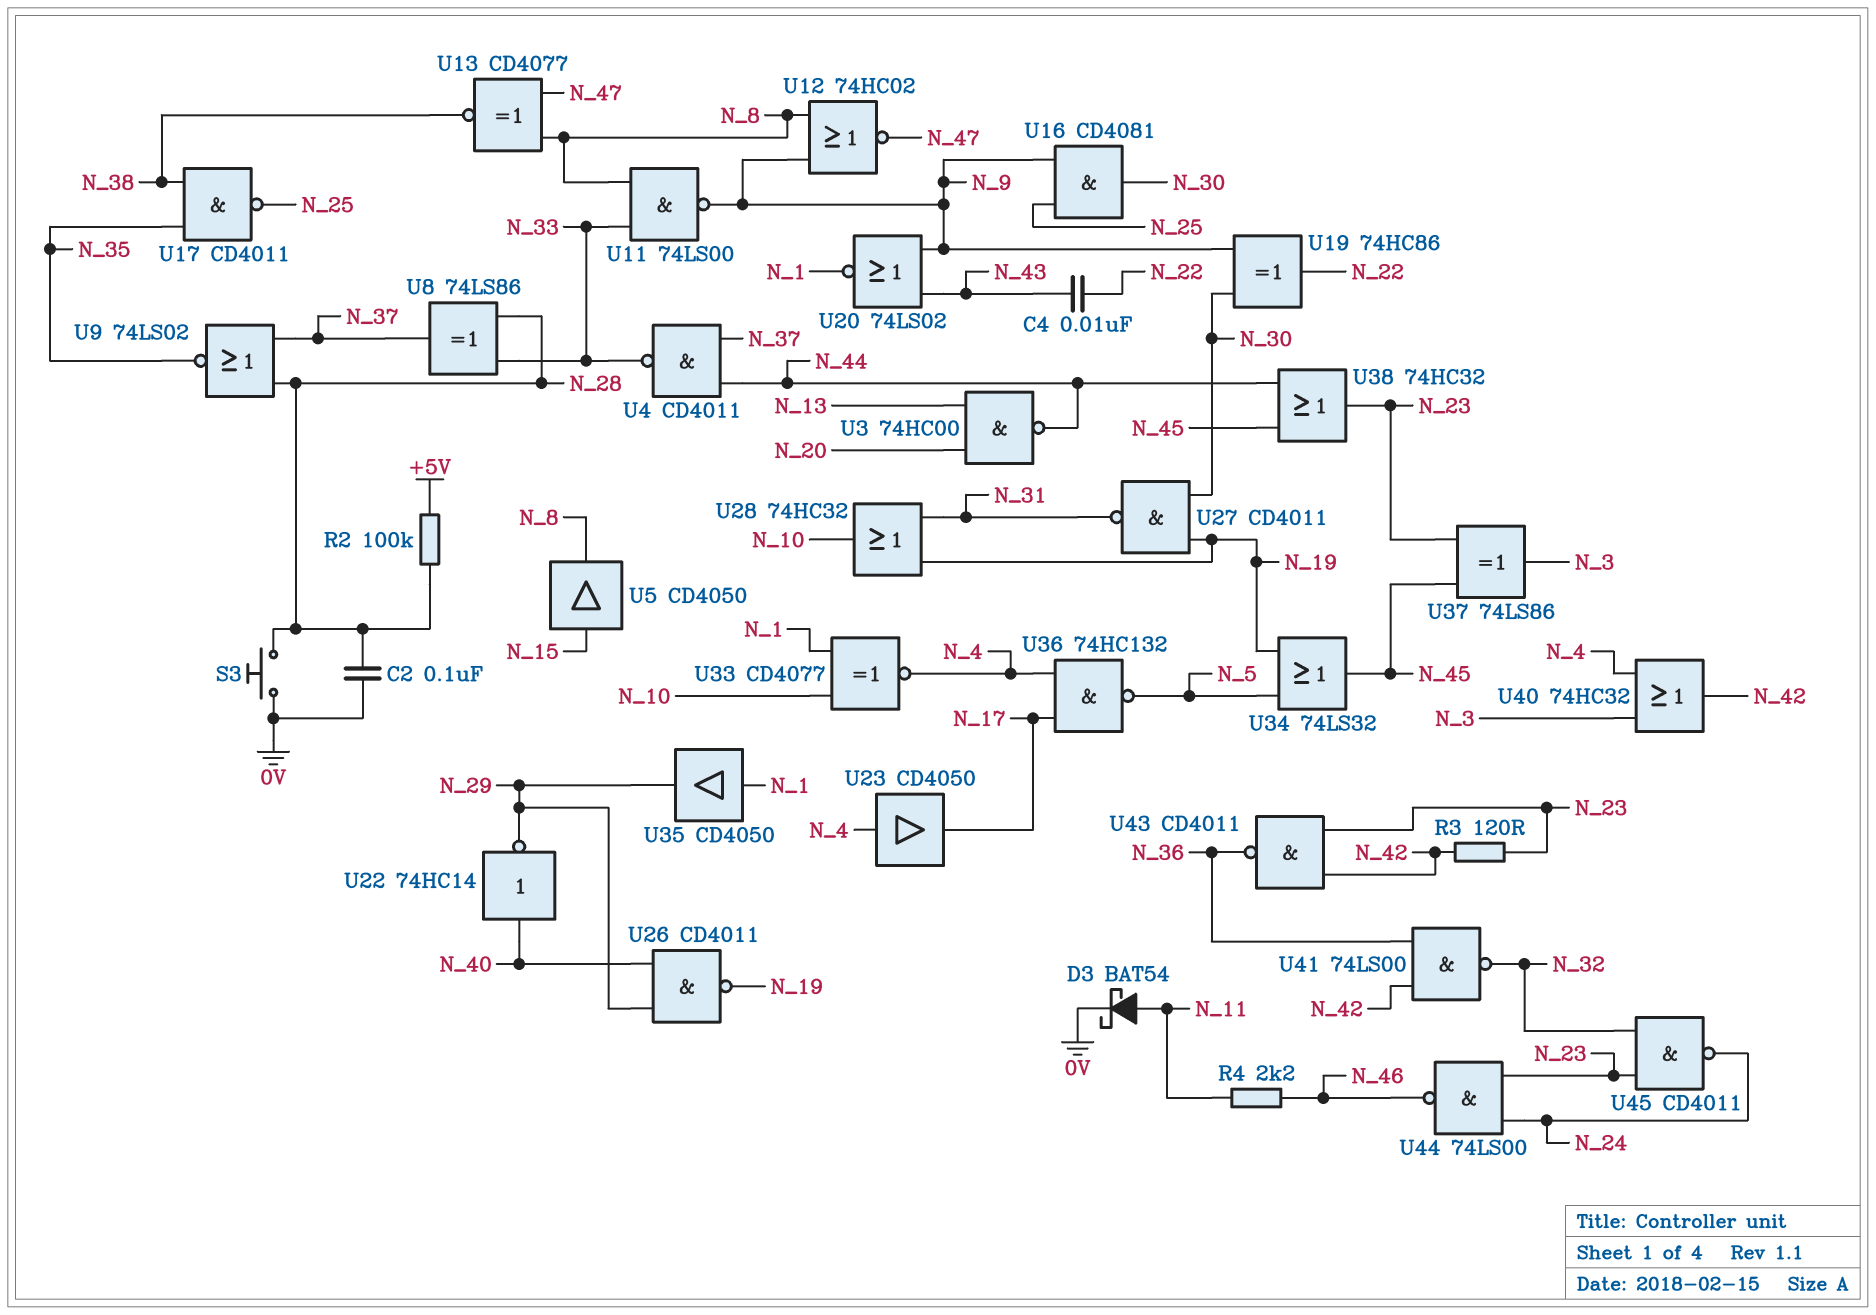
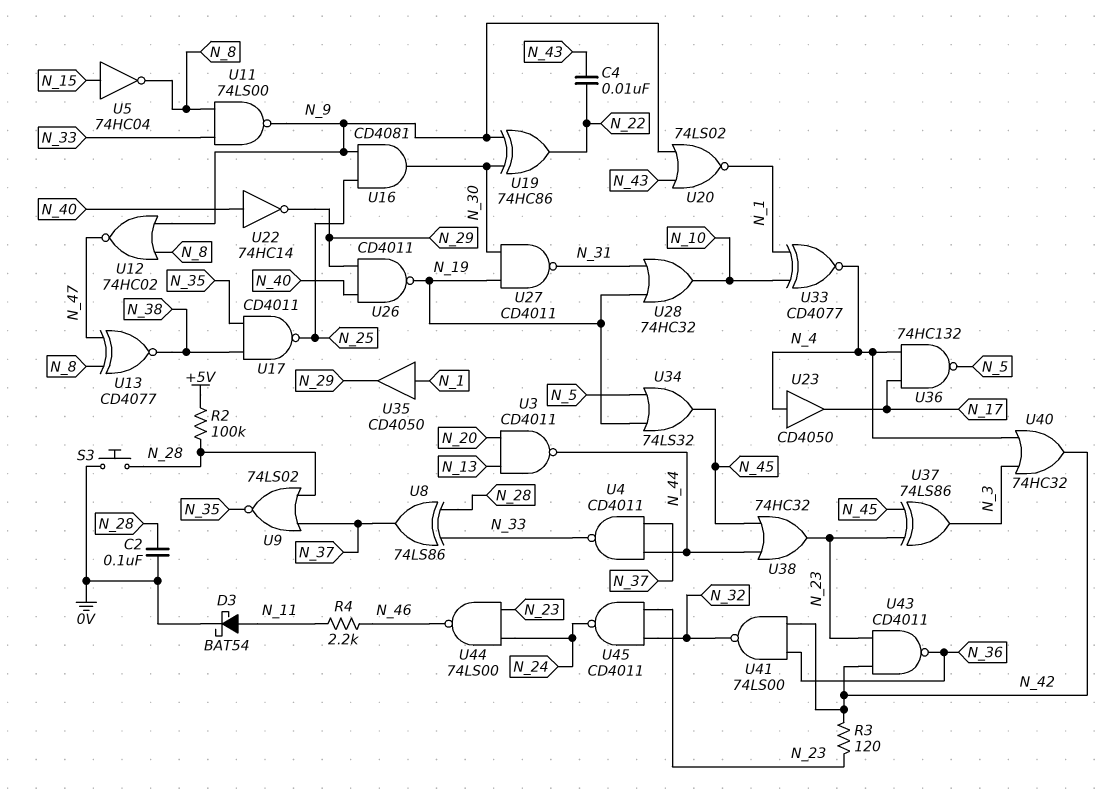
U3: NAND 74HC00 (in N_13, in N_20, out N_44) -> NAND CD4011 (in N_13, in N_20, out N_44)
U5: buffer CD4050 (in N_15, out N_8) -> NOT 74HC04 (in N_15, out N_8)

